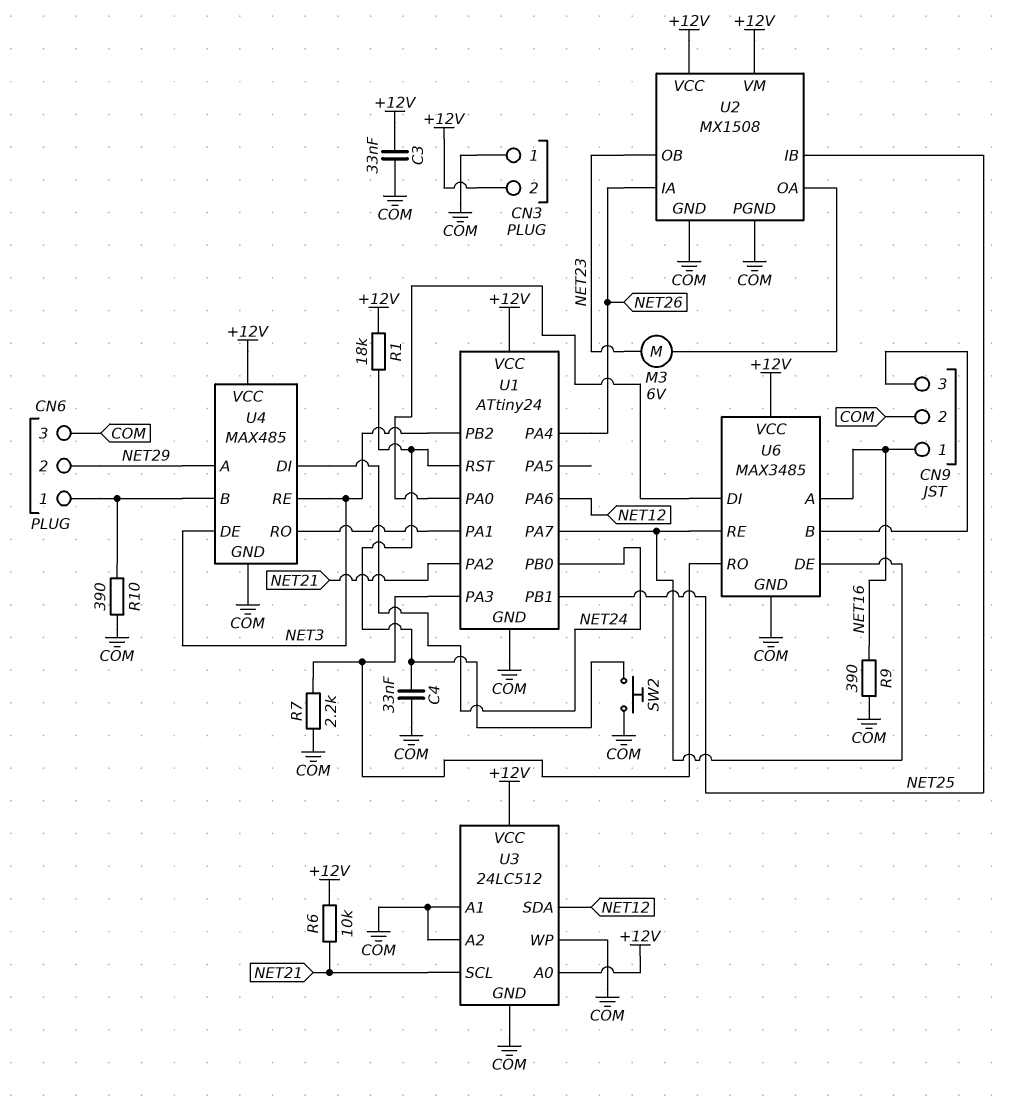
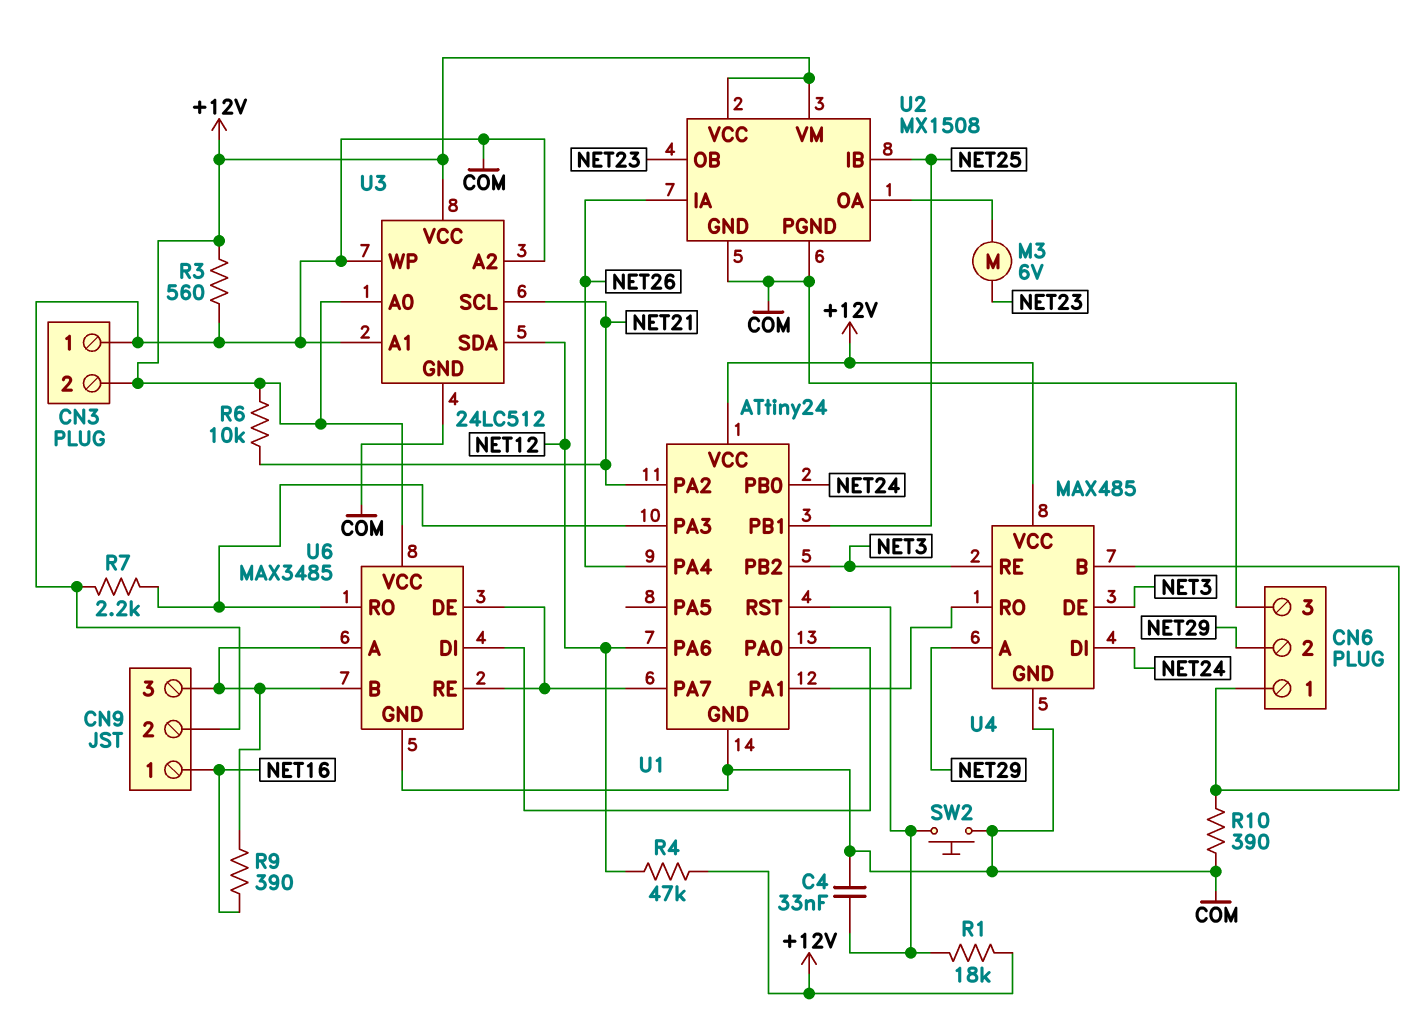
C3: 33nF (+12V, COM) -> none
R3: none -> 560 (+12V, COM)
R4: none -> 47k (+12V, NET12)
R9: 390 (COM, NET16) -> 390 (CN9/3, NET16)
U6 pin A: NET16 -> CN9/3

